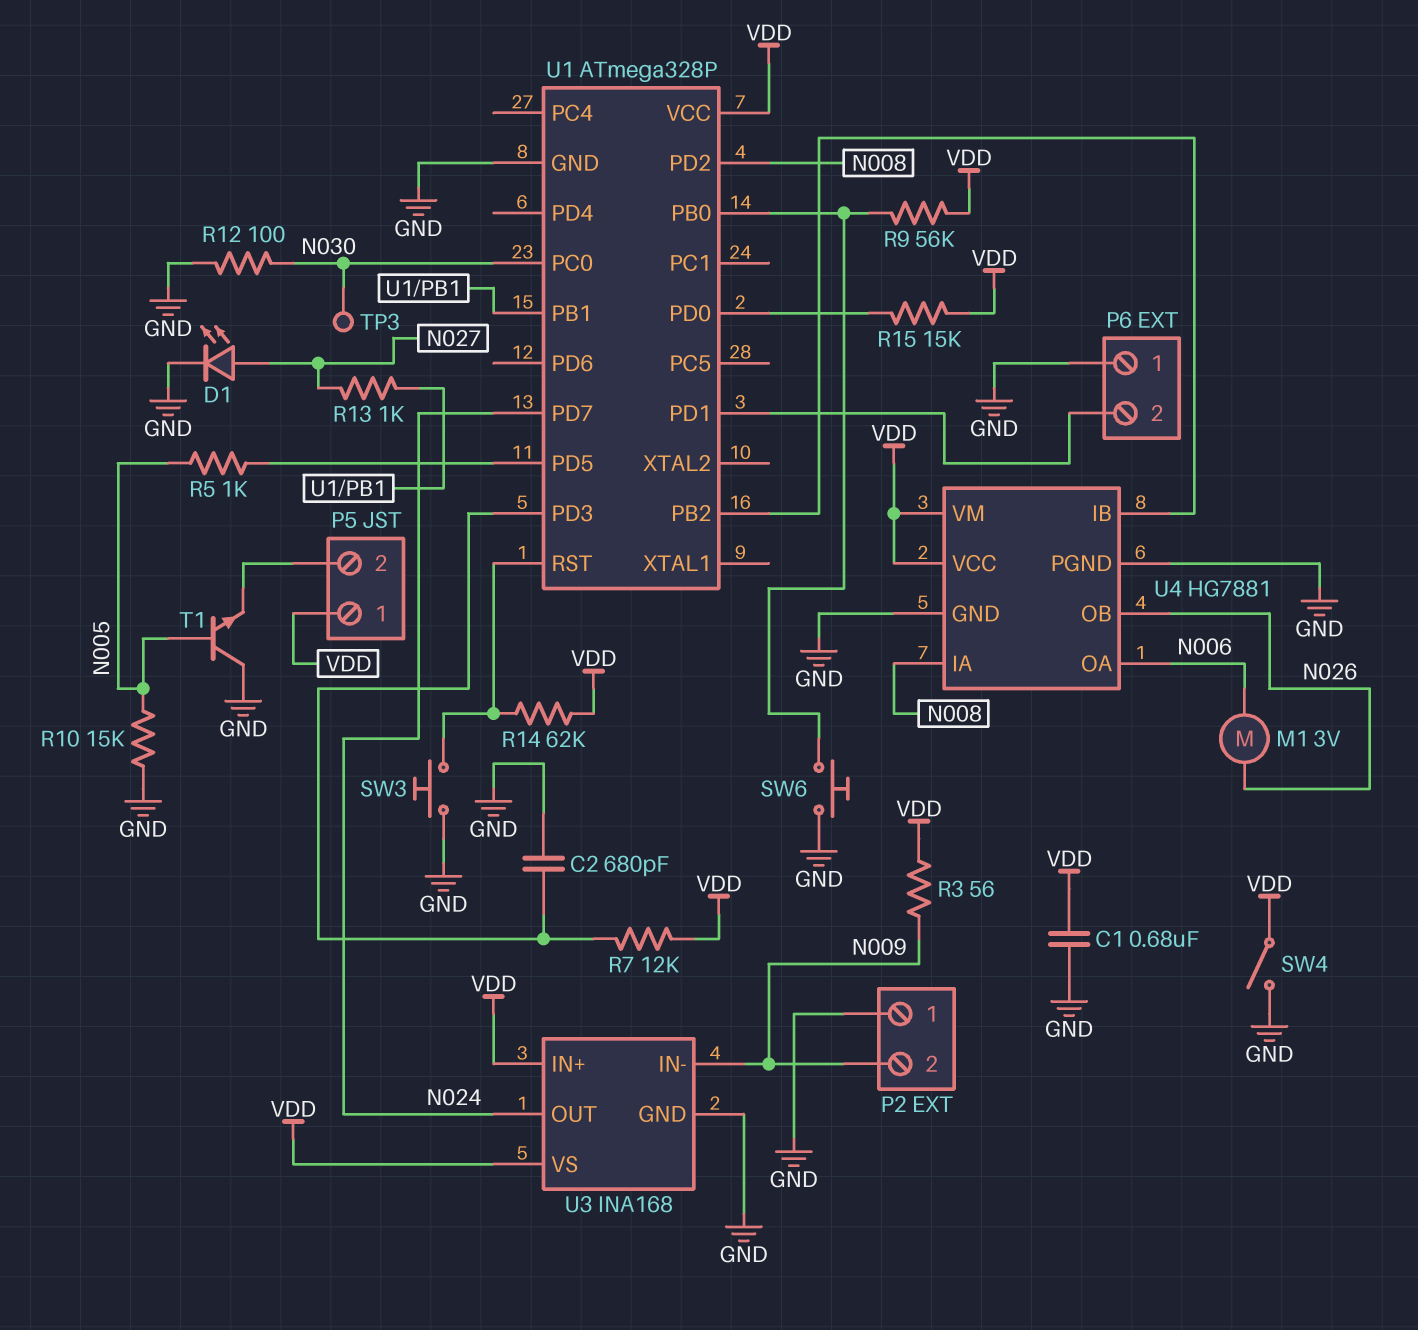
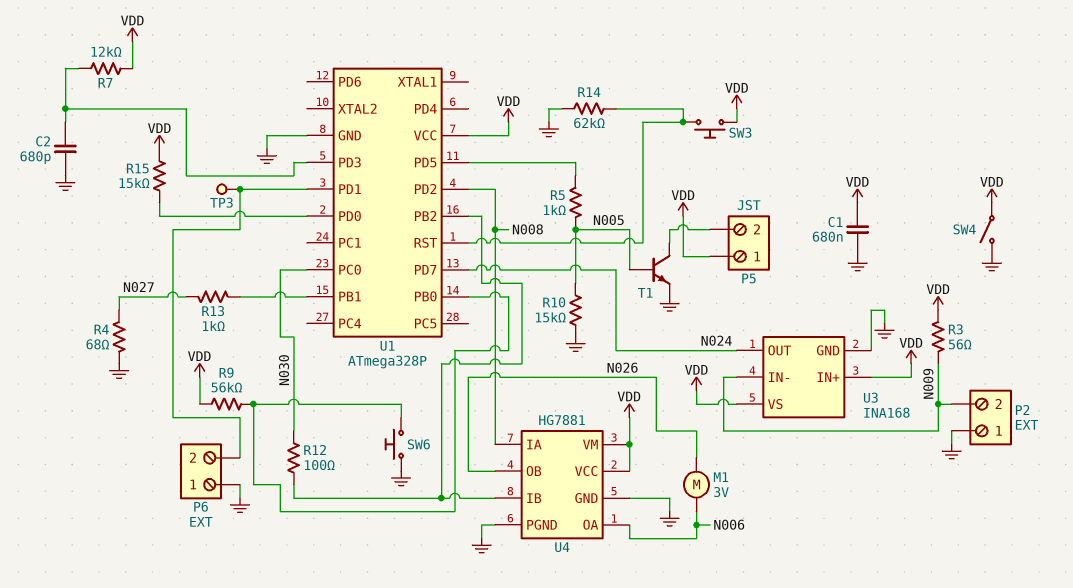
D1: LED (A N027, K GND) -> none
R4: none -> 68 (GND, N027)
R12: 100 (GND, N030) -> 100 (N030, U1/PB2)
R14: 62k (U1/RST, VDD) -> 62k (GND, U1/RST)
SW3: button (GND, U1/RST) -> button (U1/RST, VDD)
T1: NPN (B N005, C GND, E P5/2) -> NPN (B N005, C P5/2, E GND)
TP3: test point (N030) -> test point (P6/2)

